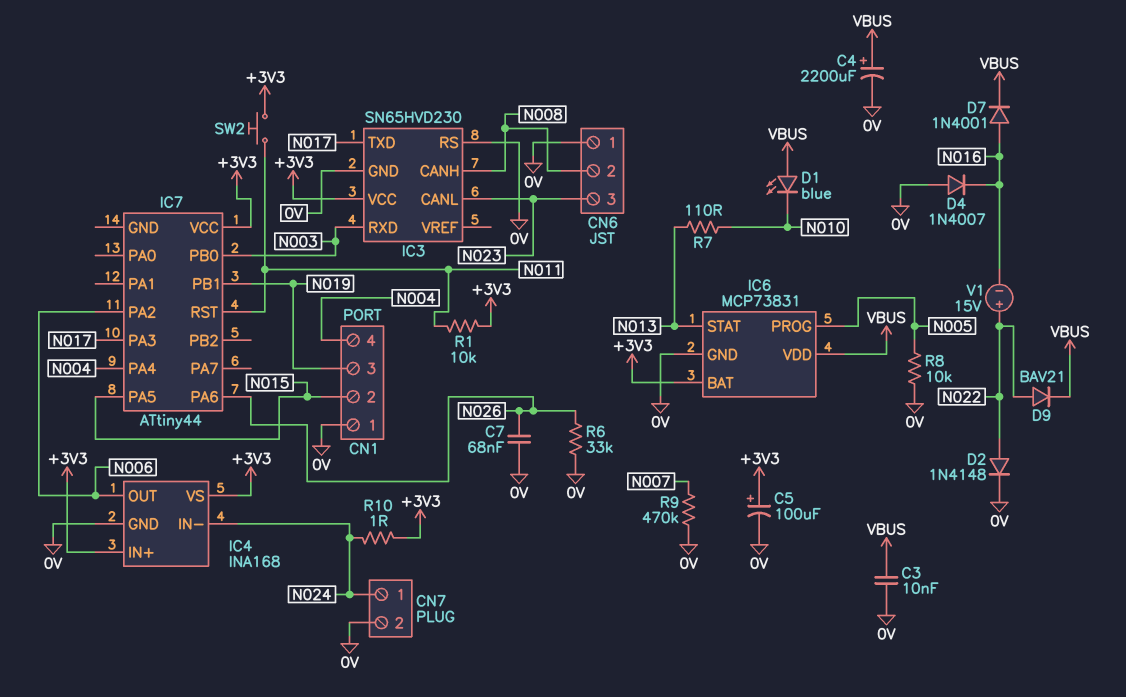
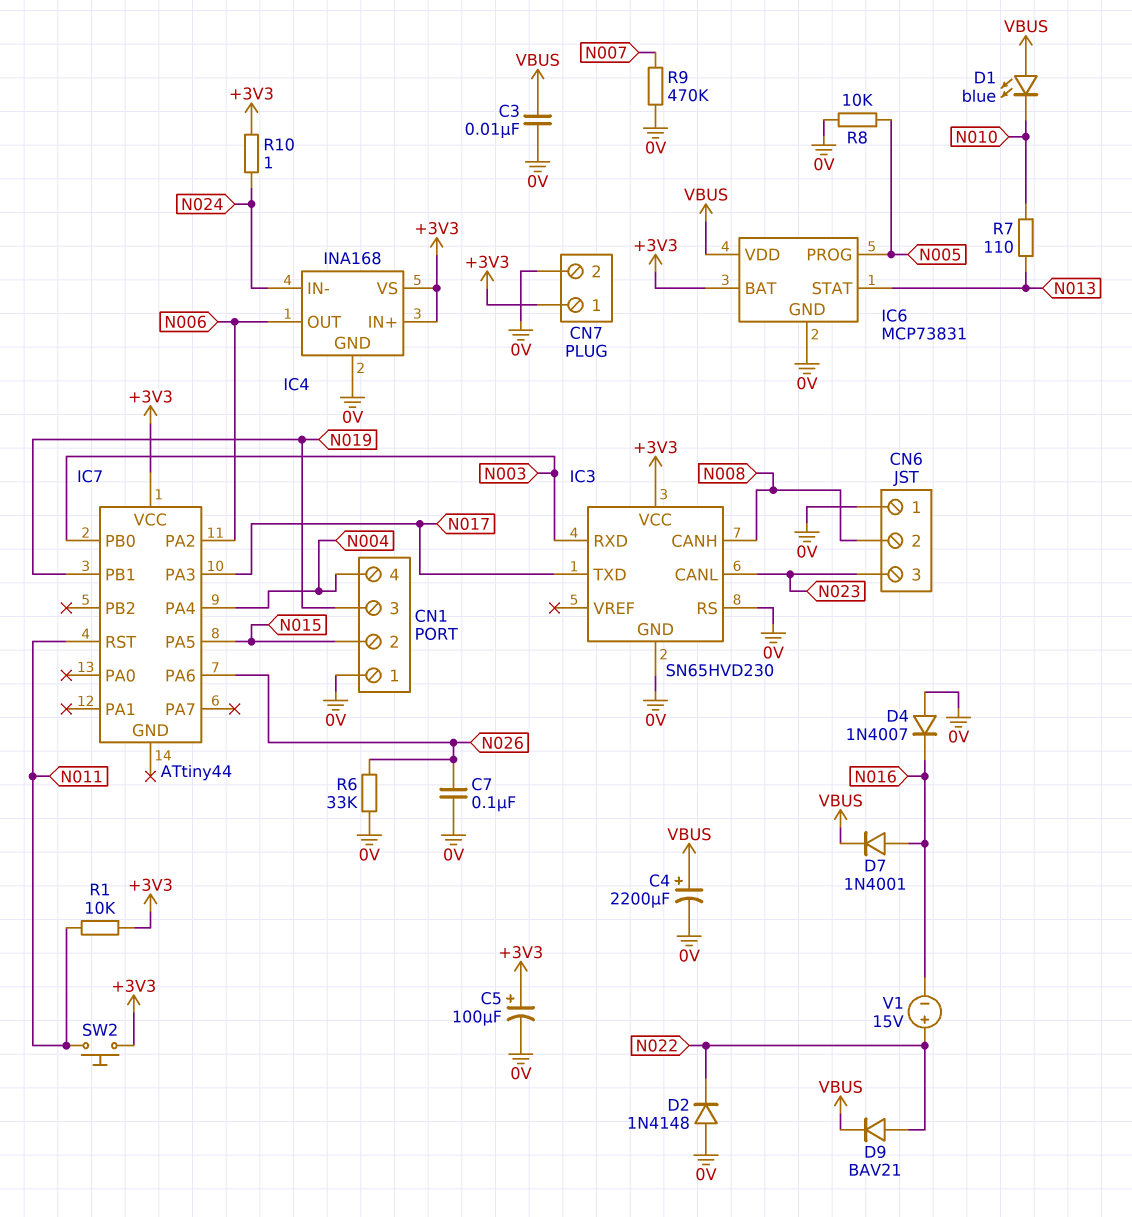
C7: 68nF (0V, N026) -> 100nF (0V, N026)
CN7 pin 1: N024 -> +3V3
D2: diode 1N4148 (A N022, K 0V) -> diode 1N4148 (A 0V, K N022)

